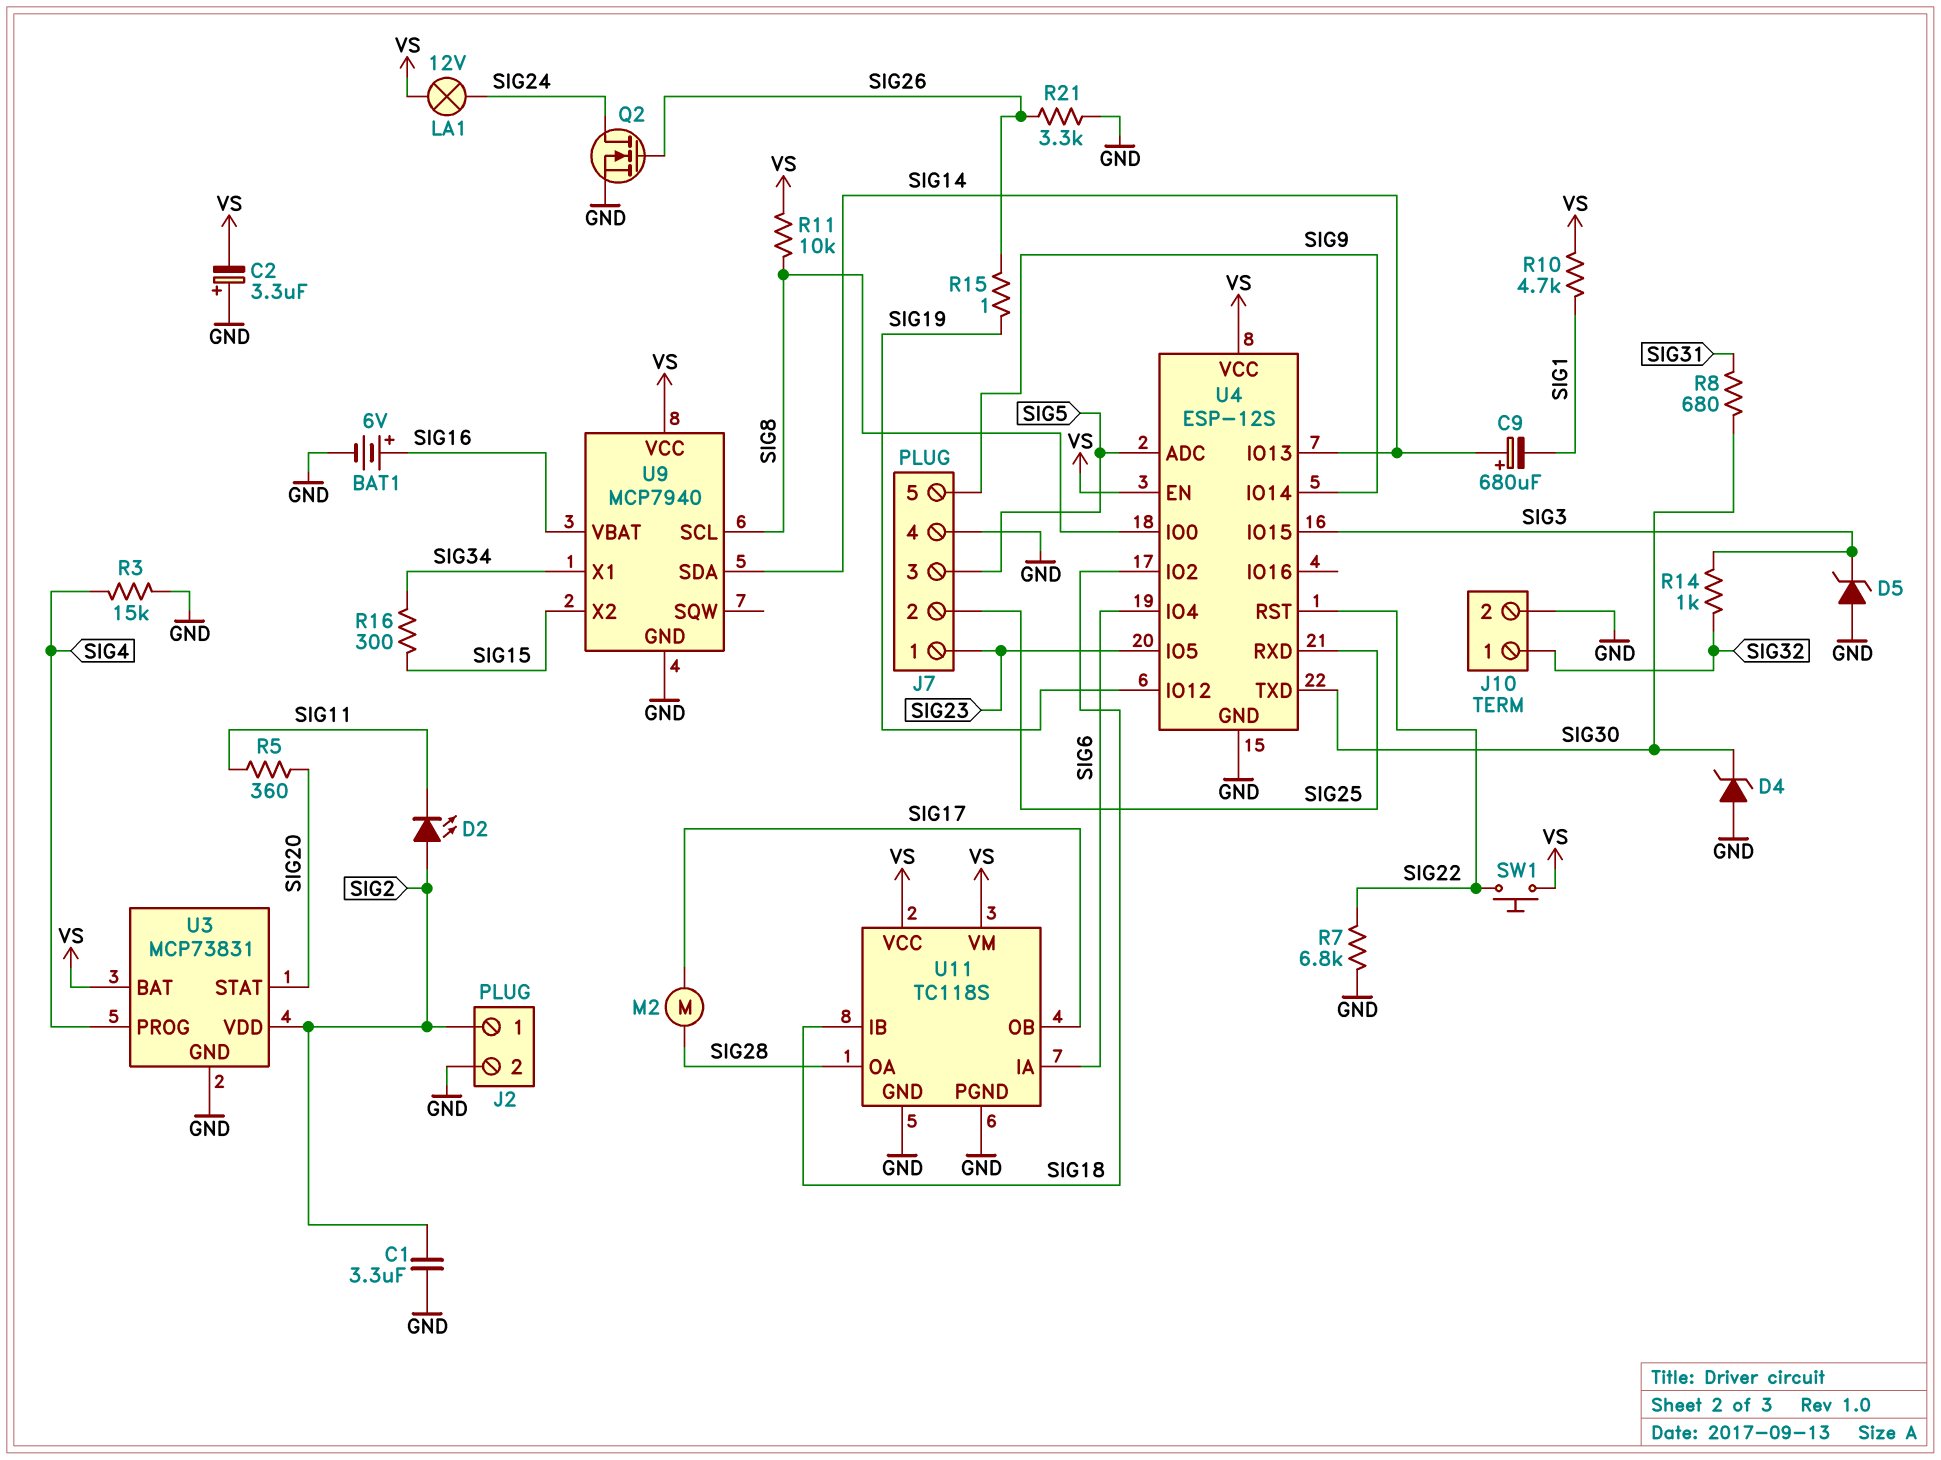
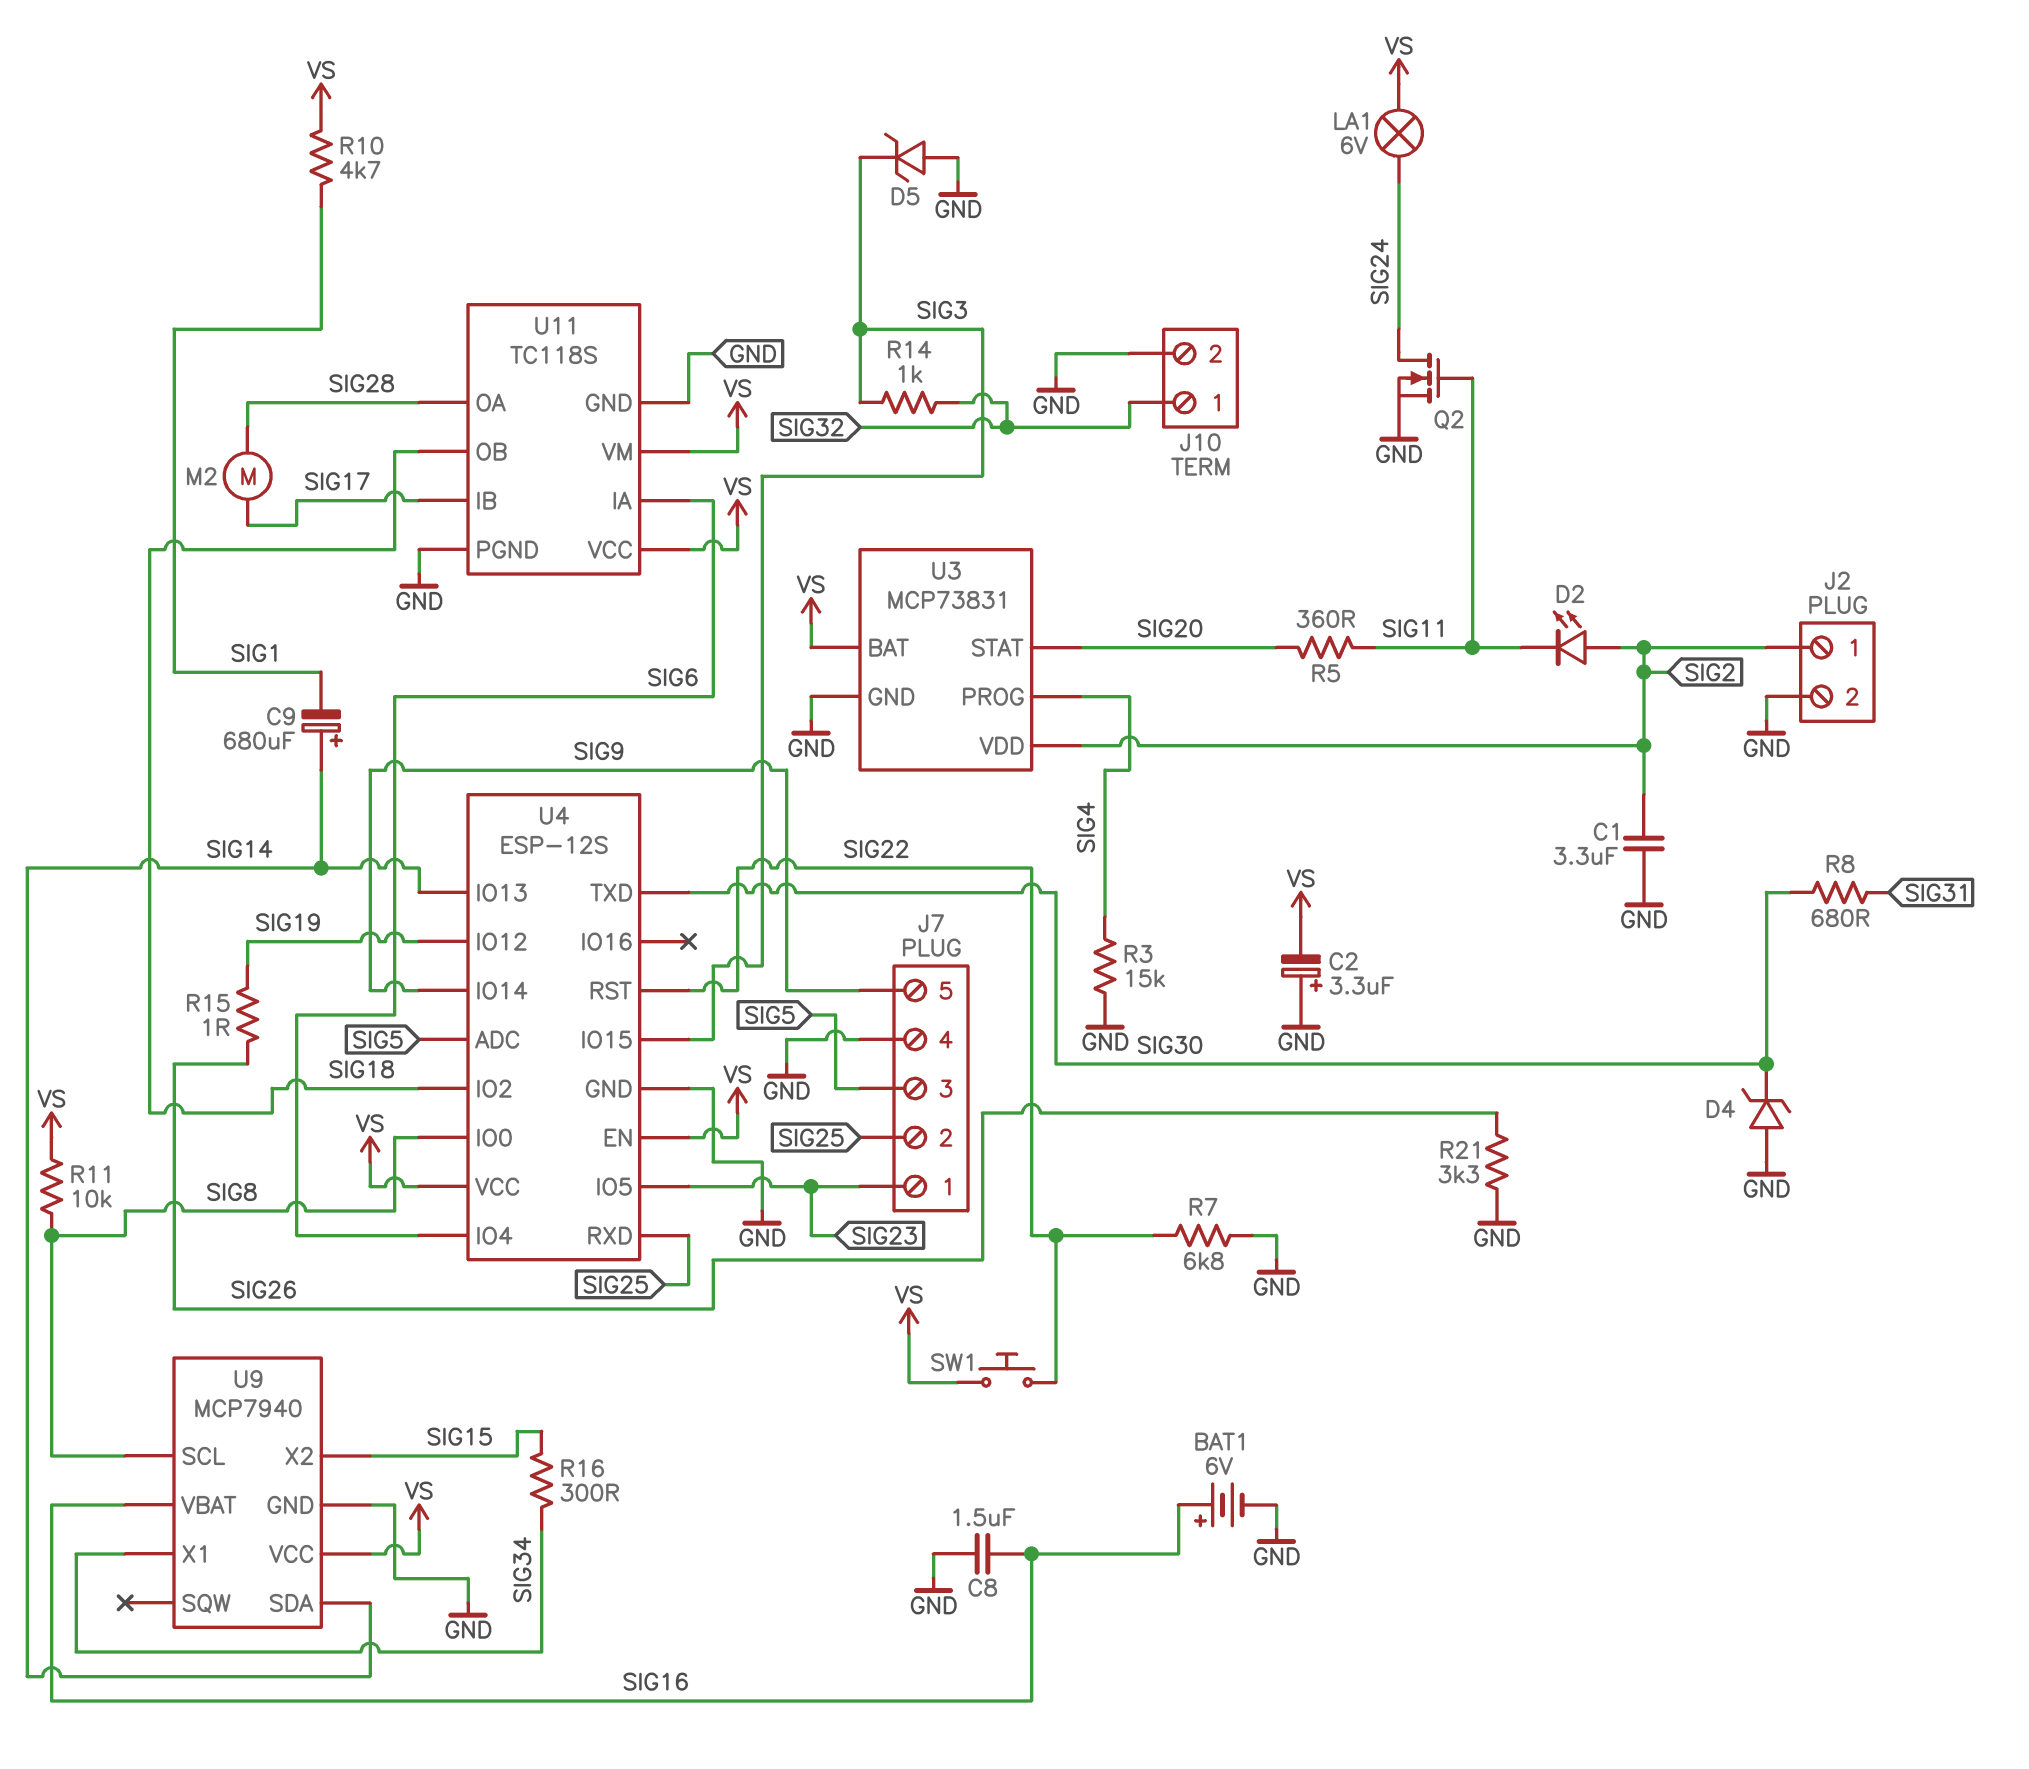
C8: none -> 1.5uF (GND, SIG16)
LA1: lamp 12V (SIG24, VS) -> lamp 6V (SIG24, VS)
Q2: NMOS (G SIG26, D SIG24, S GND) -> NMOS (G SIG11, D SIG24, S GND)
U11 pin IB: SIG18 -> SIG17
U11 pin OB: SIG17 -> SIG18

